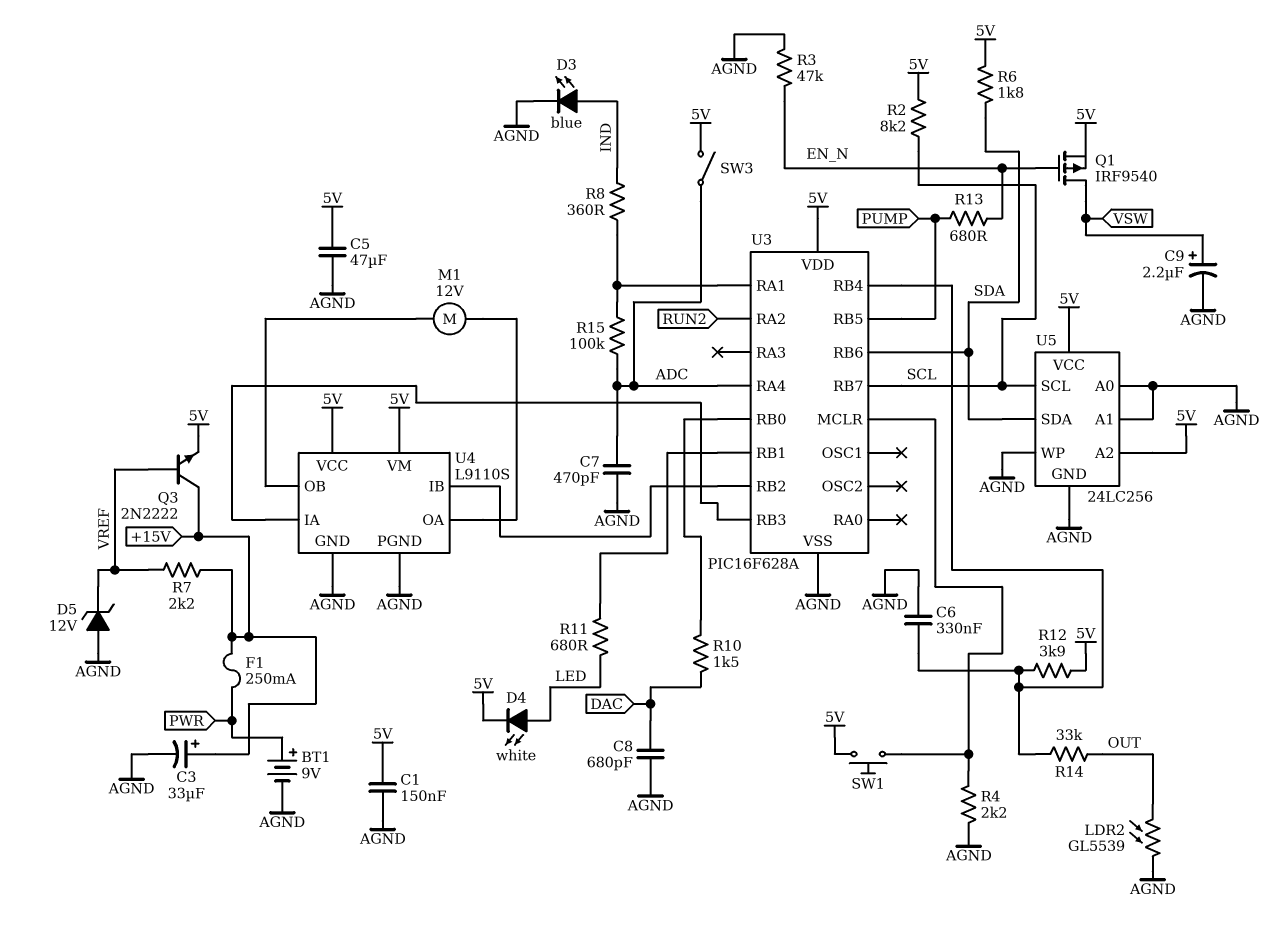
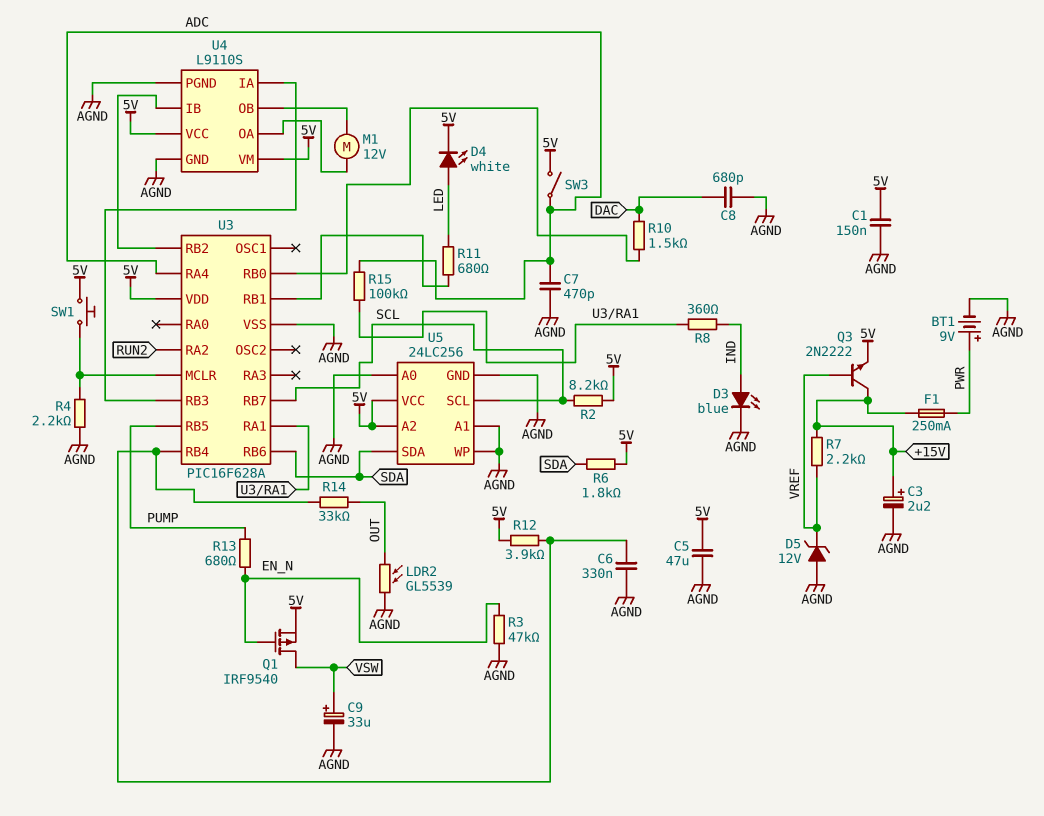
C3: 33uF (plus +15V, minus AGND) -> 2.2uF (plus +15V, minus AGND)
C9: 2.2uF (plus VSW, minus AGND) -> 33uF (plus VSW, minus AGND)

